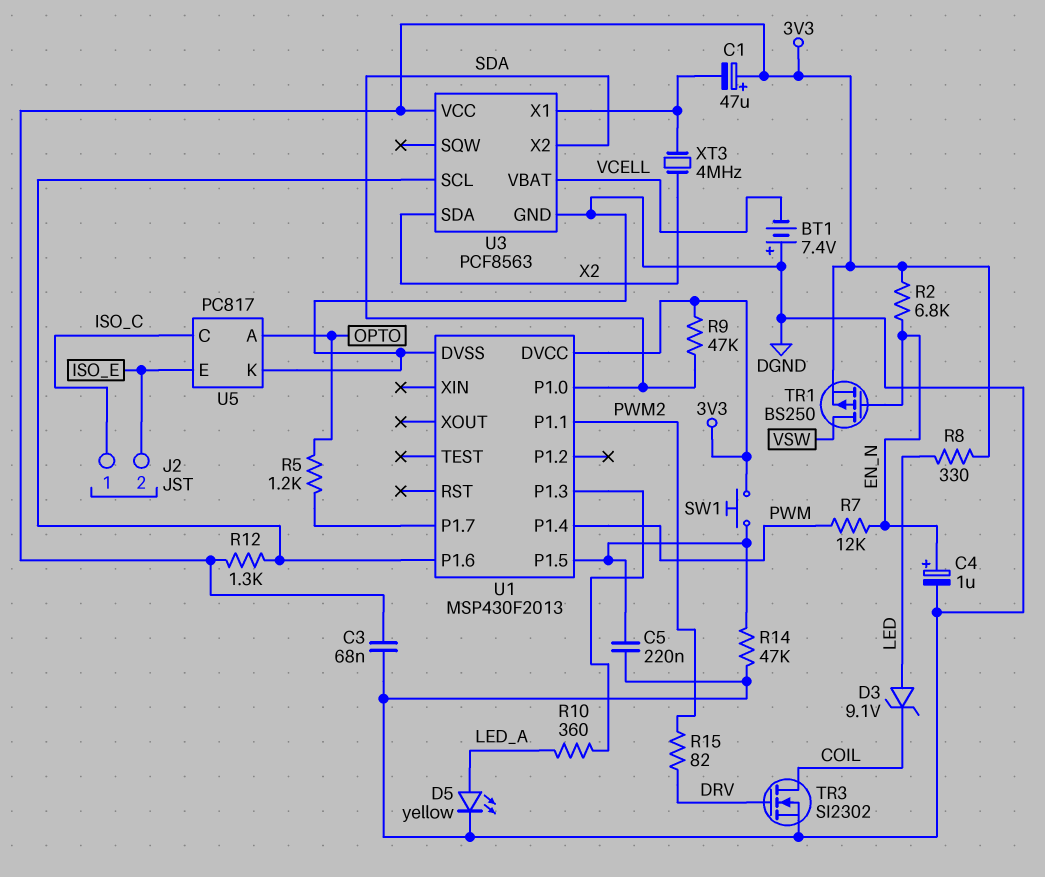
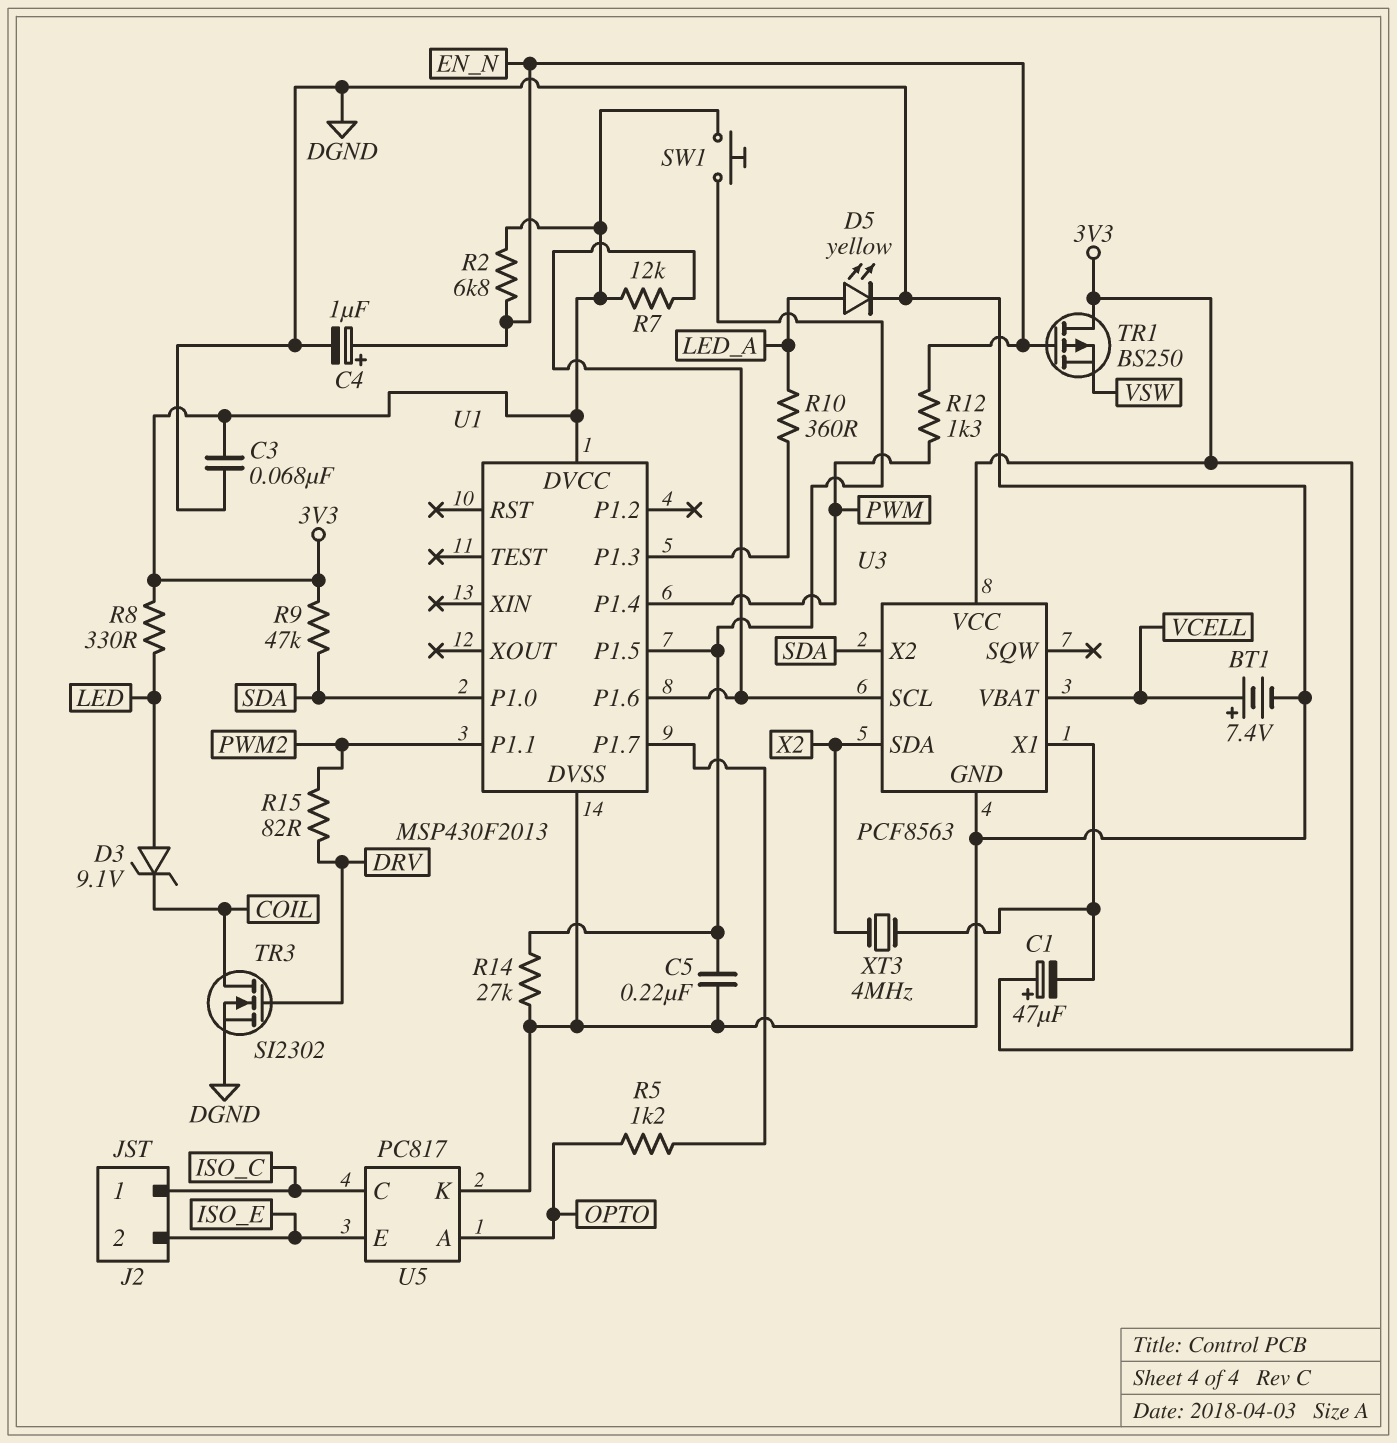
BT1: 7.4V (plus DGND, minus VCELL) -> 7.4V (plus VCELL, minus DGND)
R7: 12k (EN_N, PWM) -> 12k (3V3, U1/P1.6)
R12: 1.3k (3V3, U1/P1.6) -> 1.3k (EN_N, PWM)
R14: 47k (DGND, U1/P1.5) -> 27k (DGND, U1/P1.5)
TR1: PMOS BS250 (G EN_N, D VSW, S 3V3) -> PMOS BS250 (G EN_N, D 3V3, S VSW)

